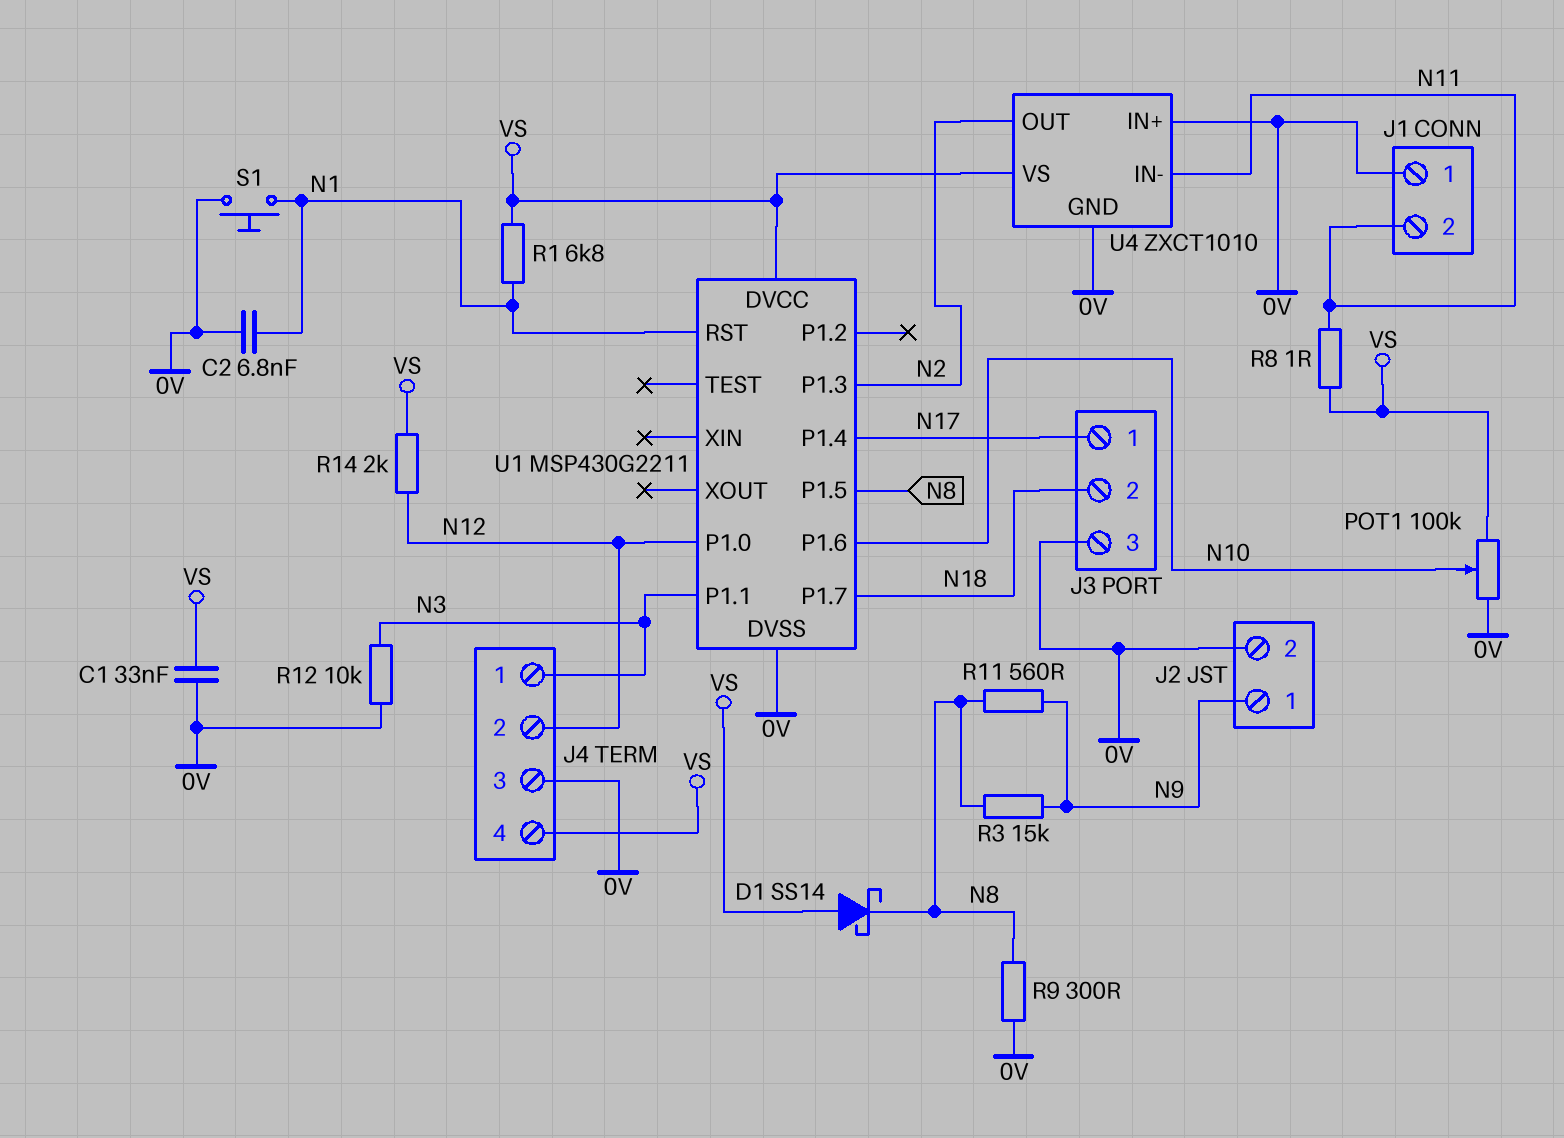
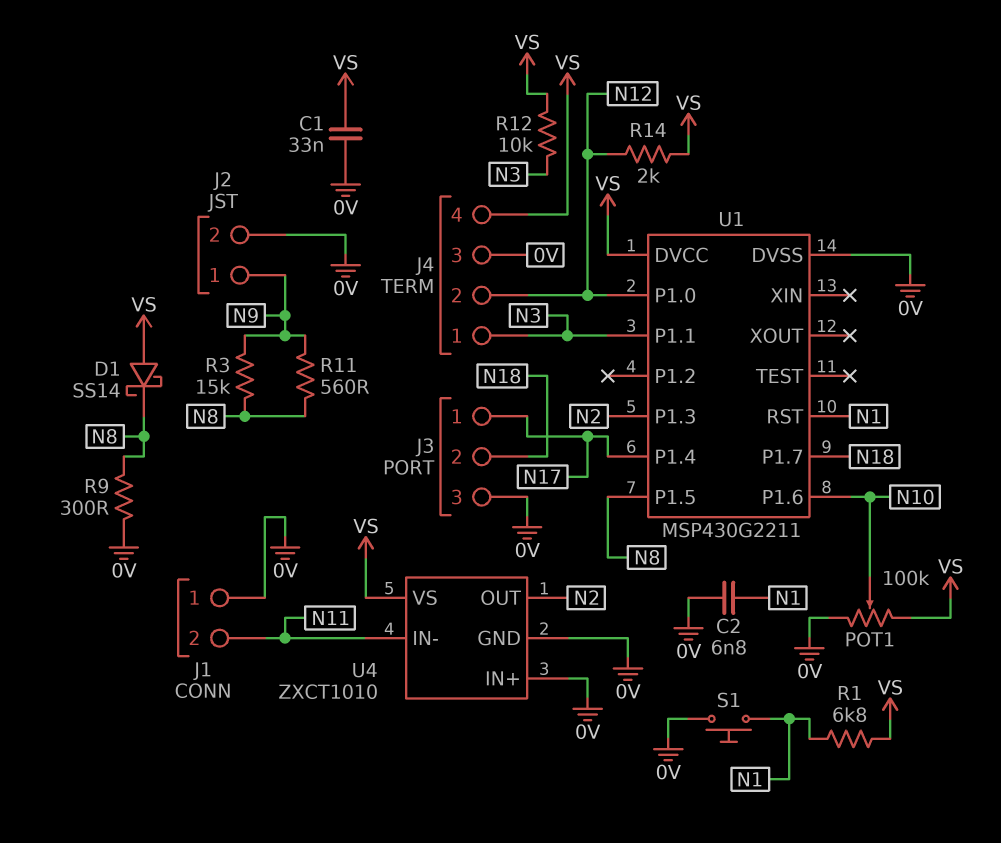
R8: 1 (N11, VS) -> none
R12: 10k (0V, N3) -> 10k (N3, VS)

